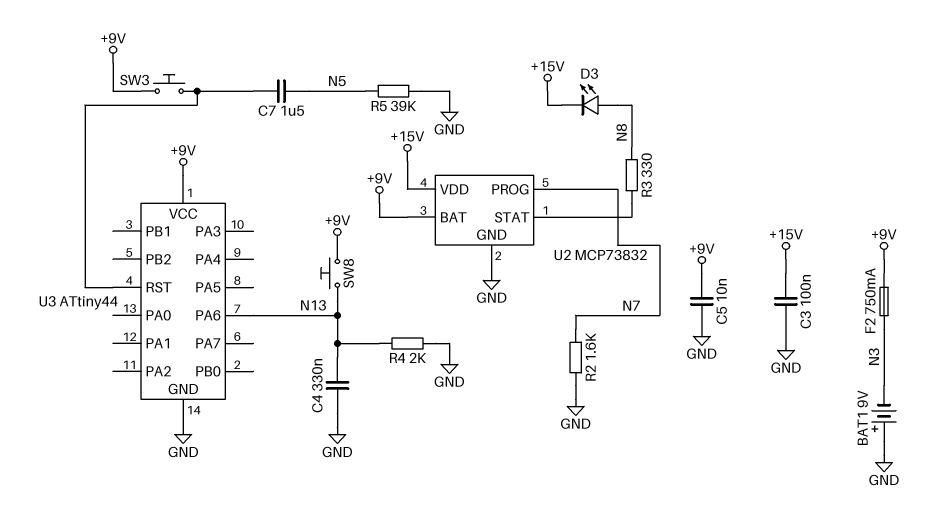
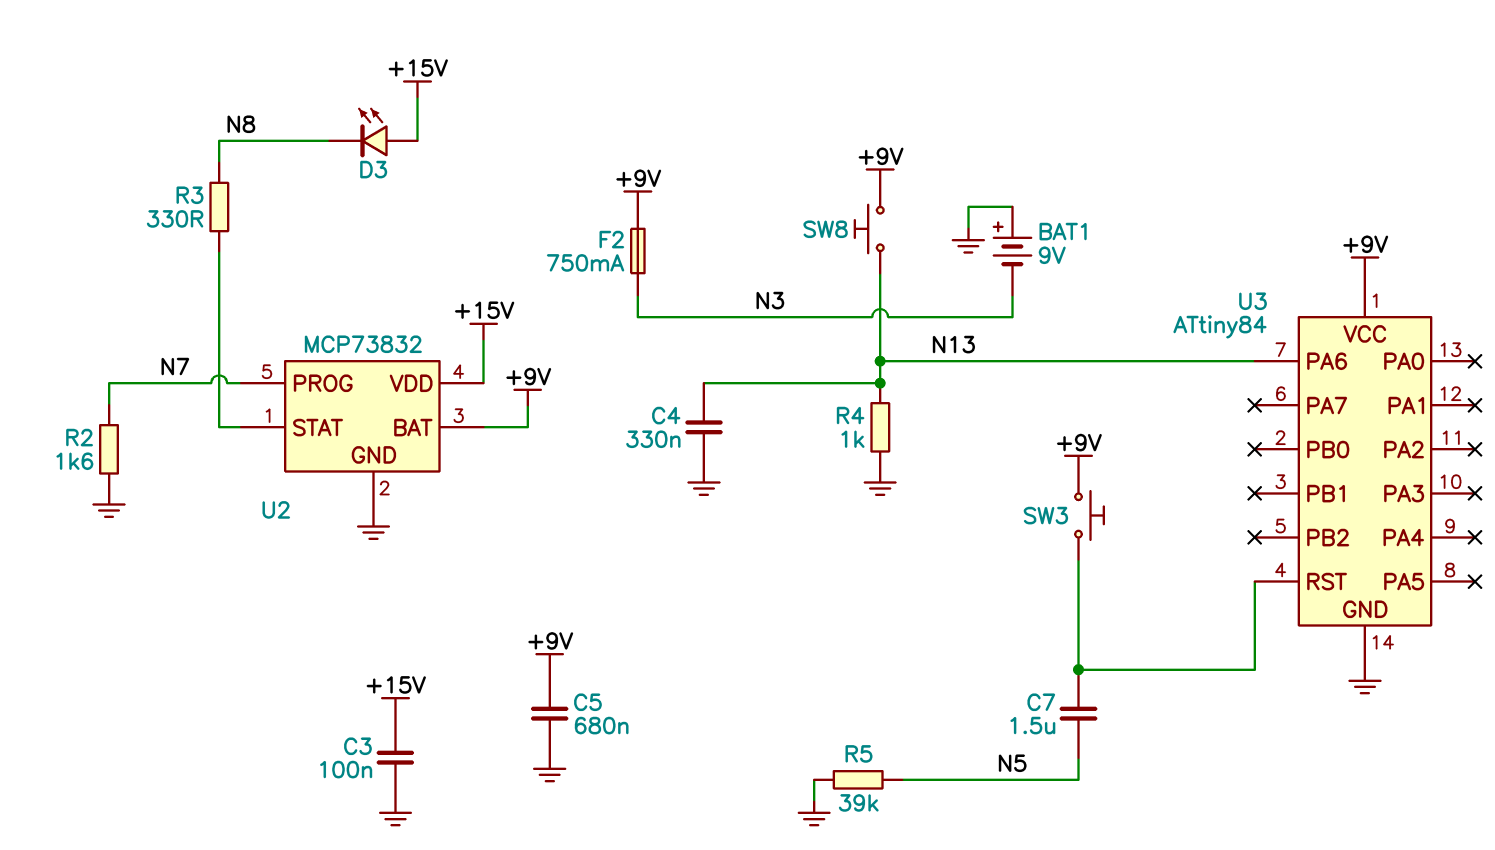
C5: 10nF (+9V, GND) -> 680nF (+9V, GND)
D3: LED (A N8, K +15V) -> LED (A +15V, K N8)
R4: 2k (GND, N13) -> 1k (GND, N13)
U3: ATtiny44 -> ATtiny84

